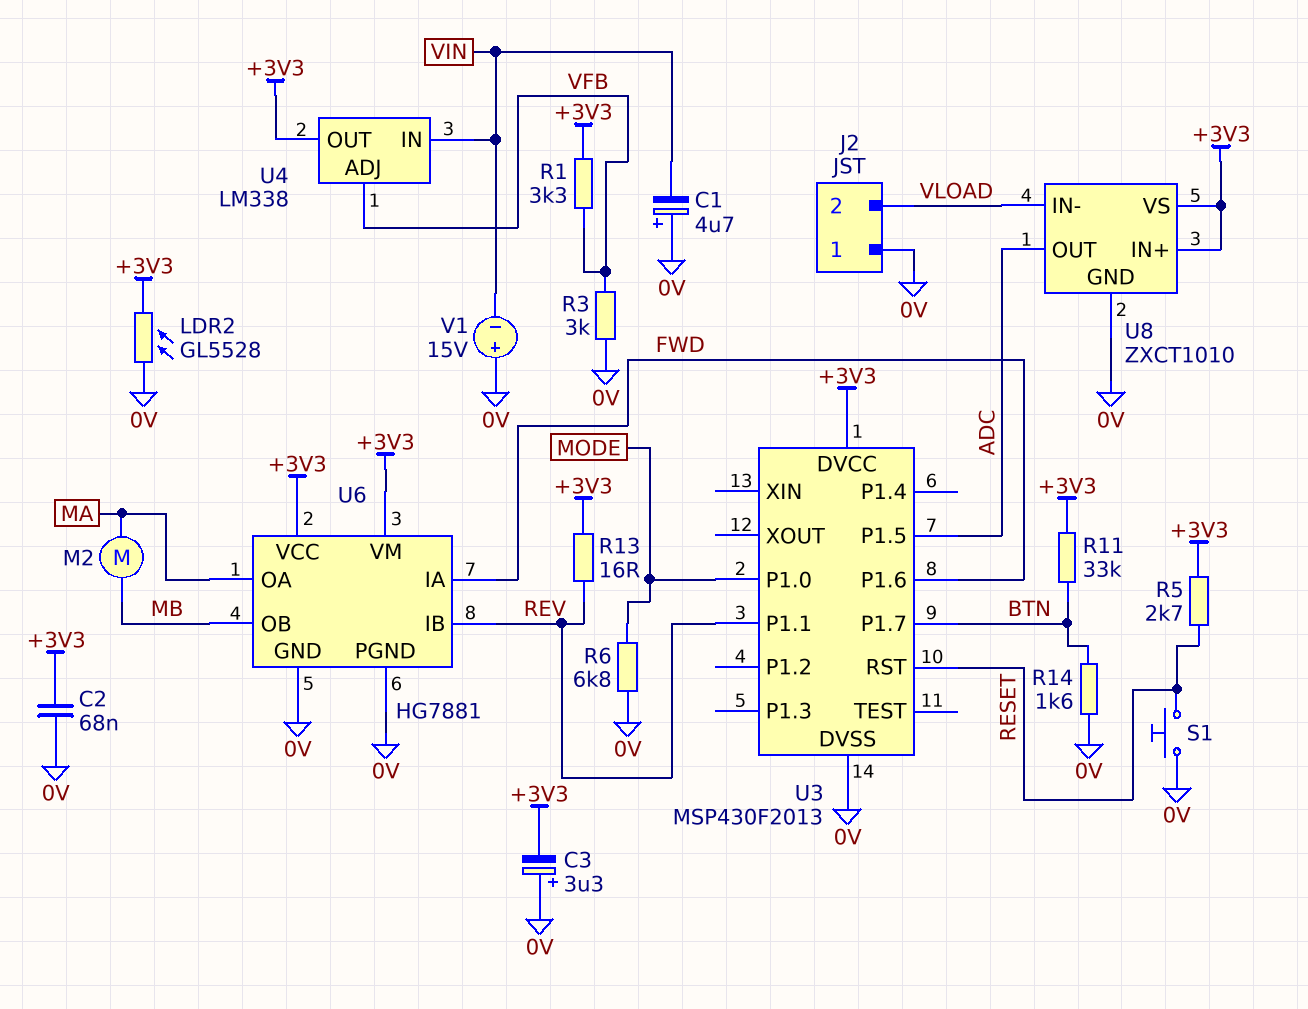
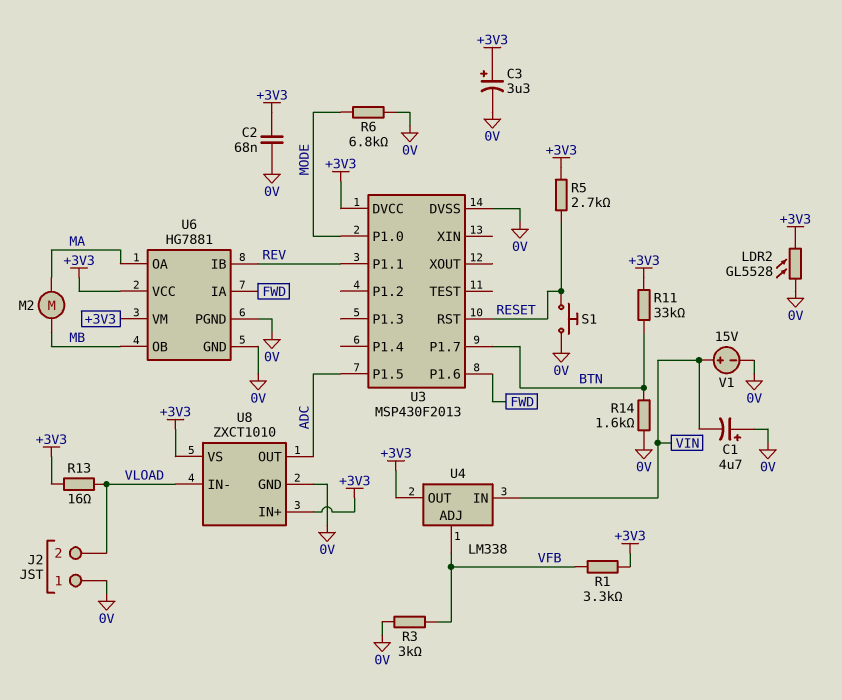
C3: 3.3uF (plus 0V, minus +3V3) -> 3.3uF (plus +3V3, minus 0V)
R13: 16 (+3V3, REV) -> 16 (+3V3, VLOAD)
V1: 15V (plus 0V, minus VIN) -> 15V (plus VIN, minus 0V)

